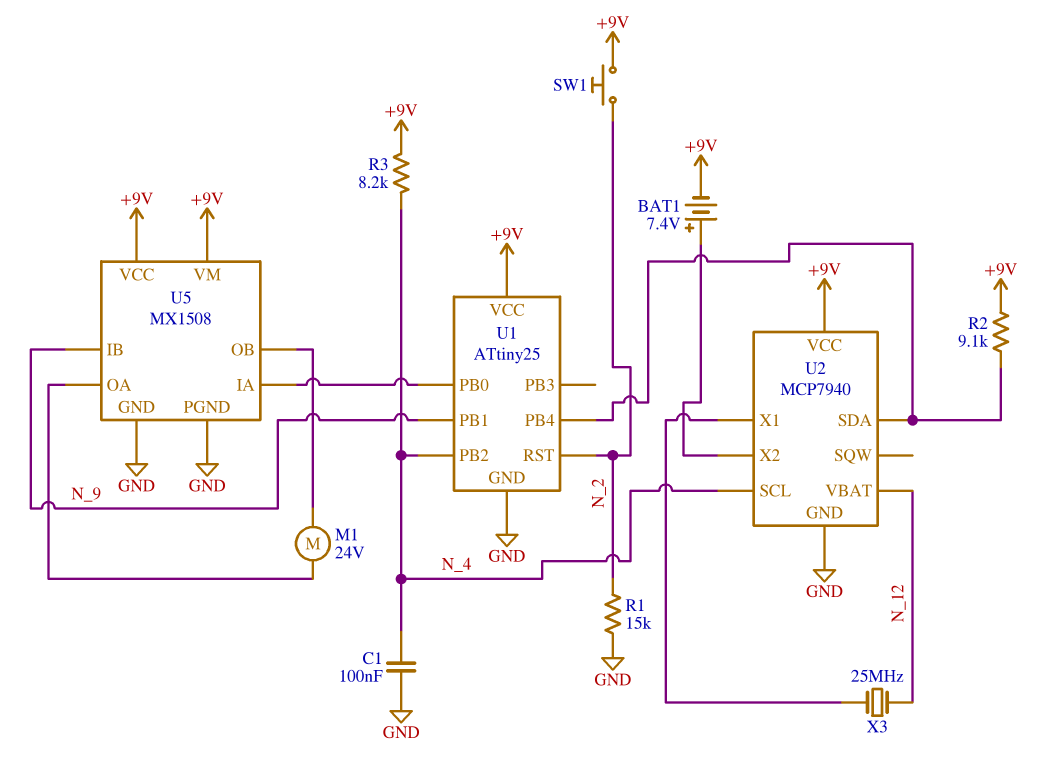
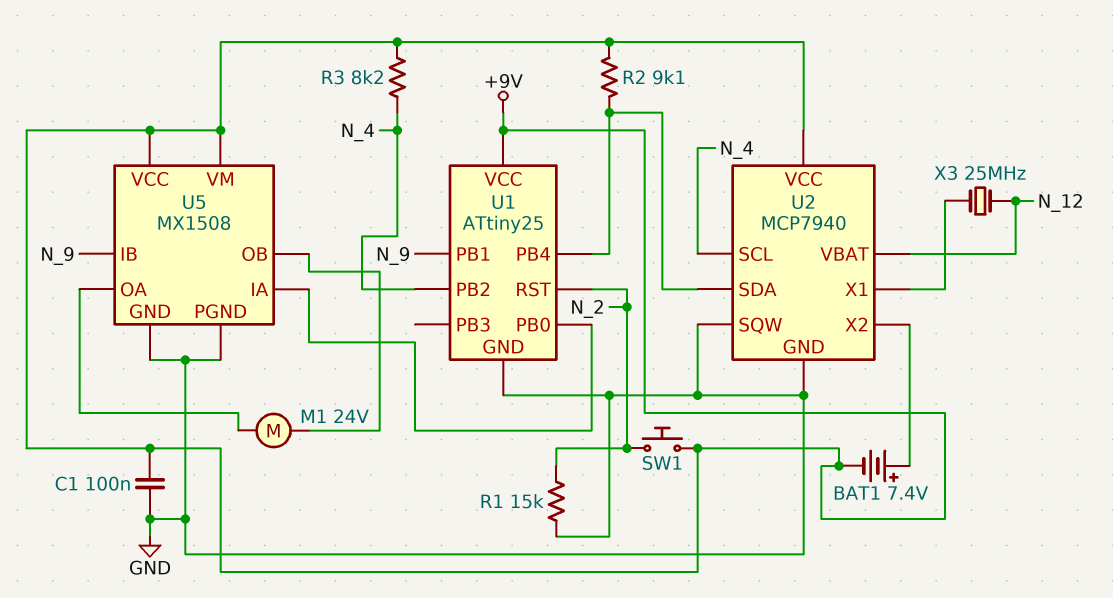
C1: 100nF (GND, N_4) -> 100nF (+9V, GND)
U2 pin SQW: none -> GND

